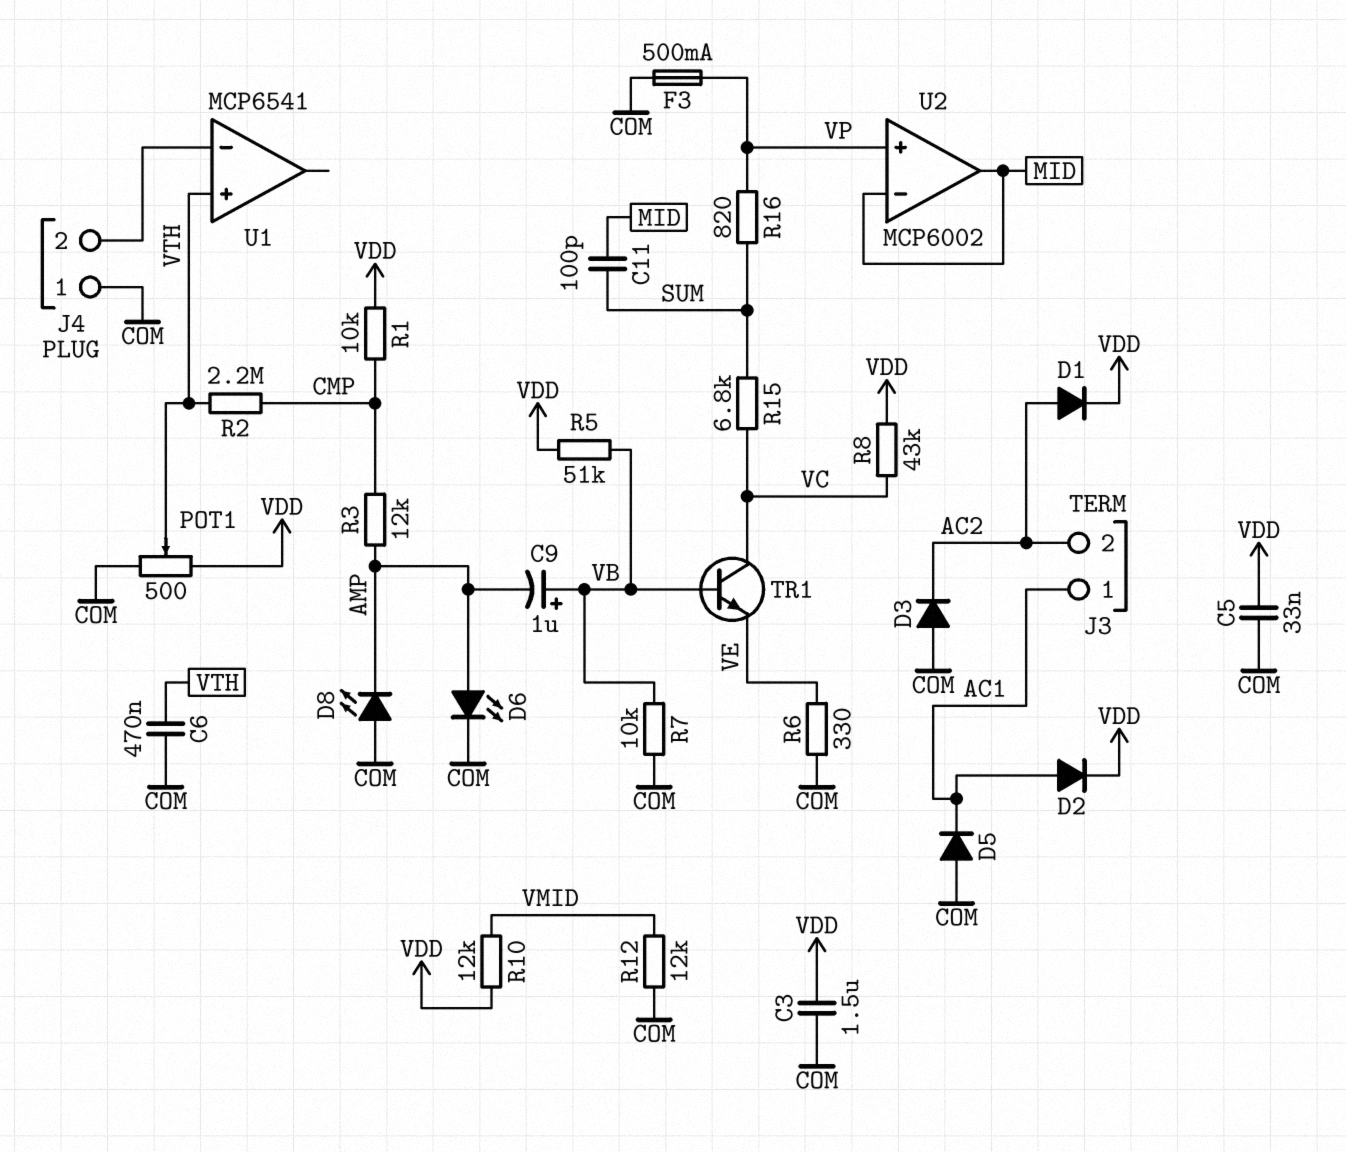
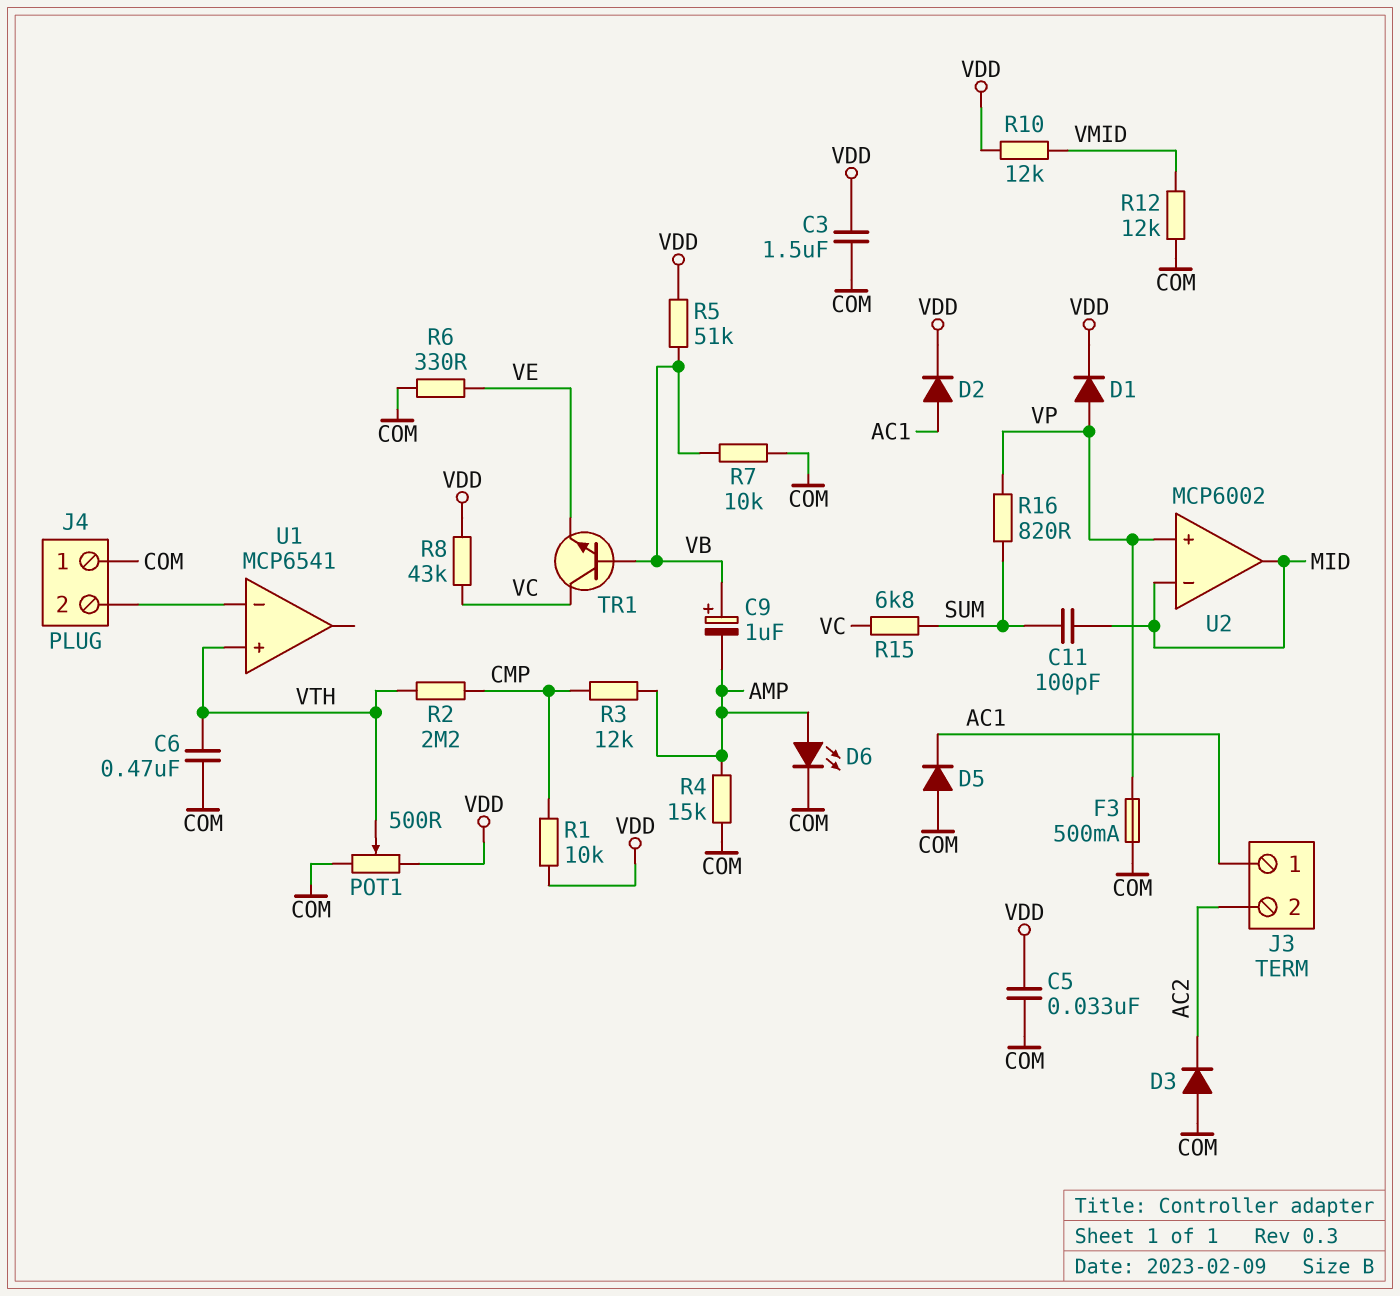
D1: diode (A AC2, K VDD) -> diode (A VP, K VDD)
D8: LED (A COM, K AMP) -> none
R4: none -> 15k (AMP, COM)

